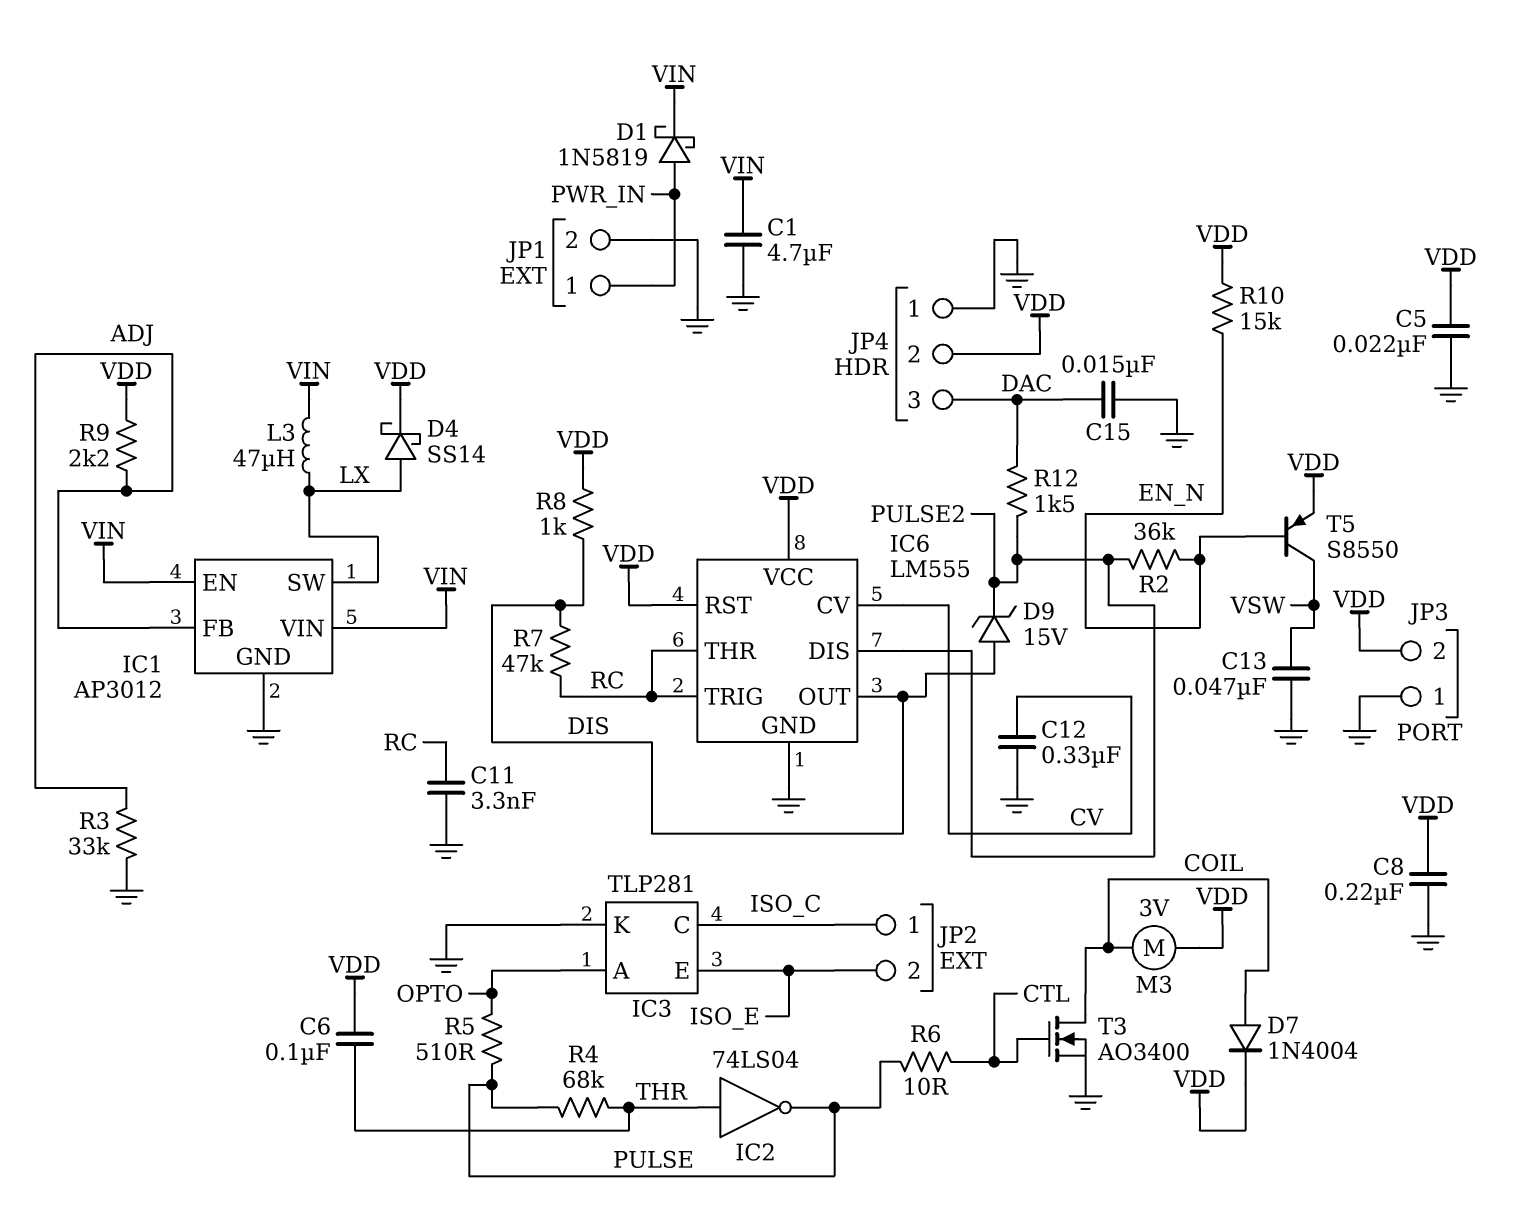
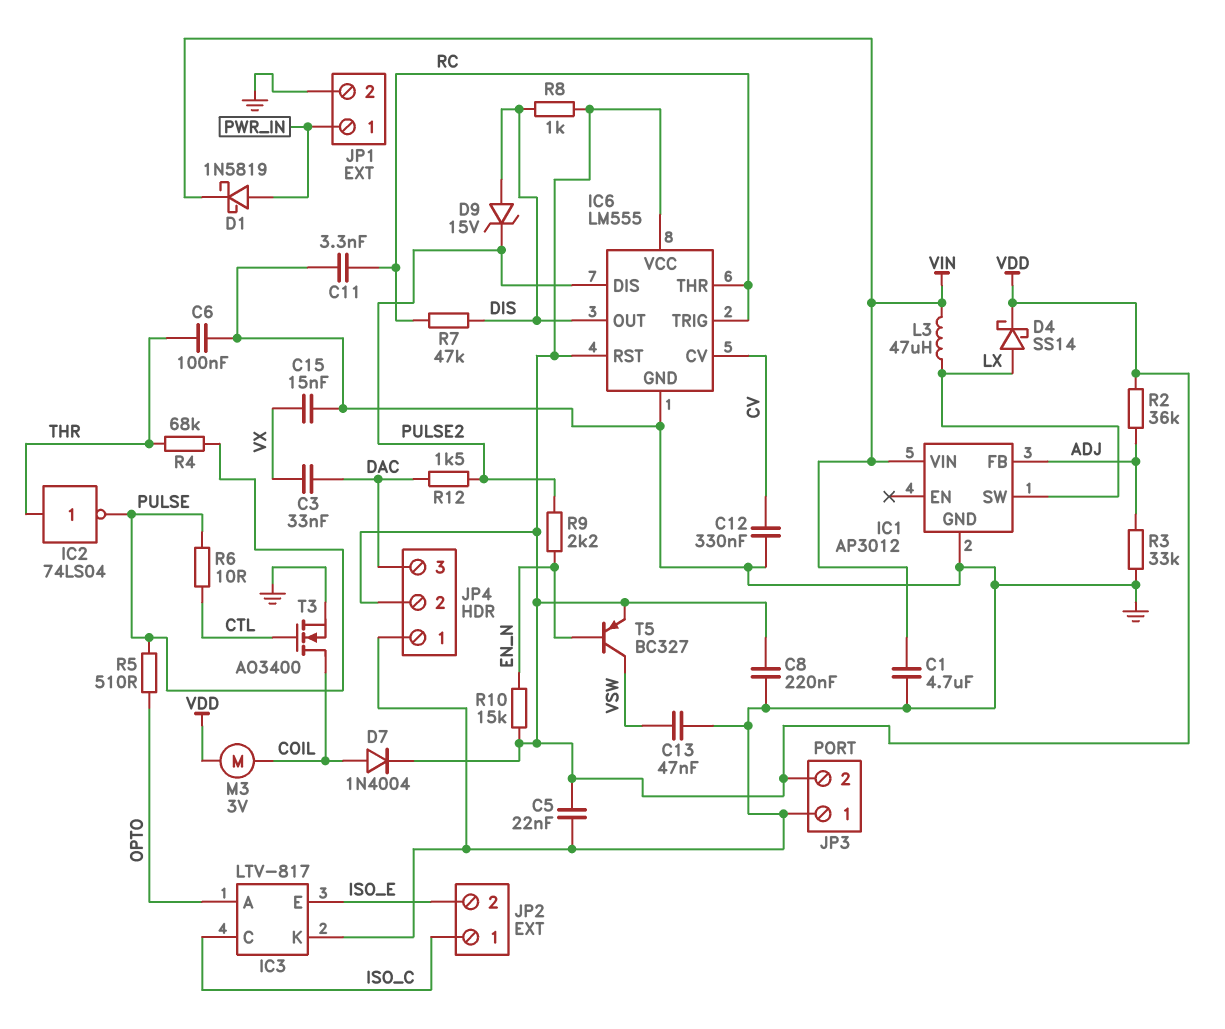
C3: none -> 33nF (DAC, VX)
C6: 100nF (THR, VDD) -> 100nF (GND, THR)
C15: 15nF (DAC, GND) -> 15nF (GND, VX)
IC1 pin EN: VIN -> none
IC3: TLP281 -> LTV-817
R2: 36k (EN_N, PULSE2) -> 36k (ADJ, VDD)
R9: 2.2k (ADJ, VDD) -> 2.2k (EN_N, PULSE2)
T5: PNP S8550 (B EN_N, C VSW, E VDD) -> PNP BC327 (B EN_N, C VSW, E VDD)

